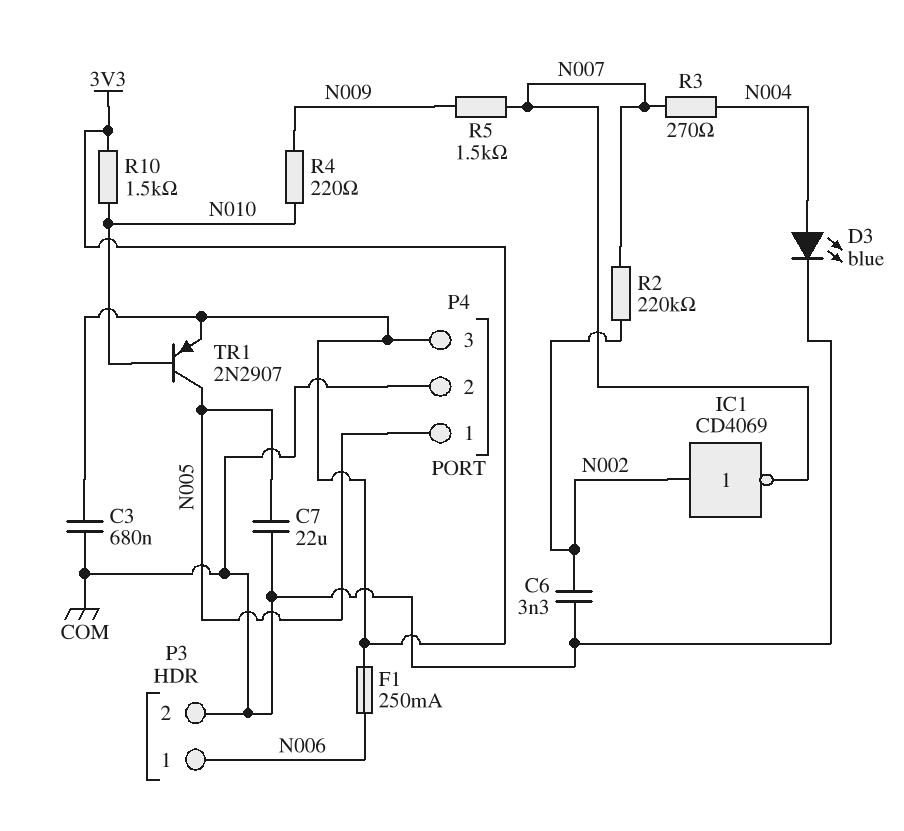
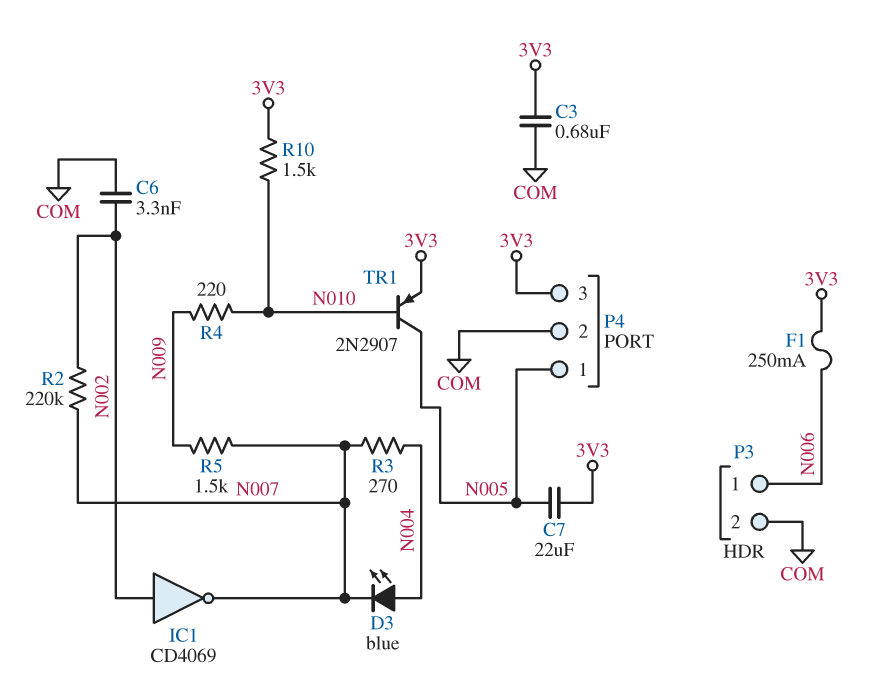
C7: 22uF (COM, N005) -> 22uF (3V3, N005)
D3: LED blue (A N004, K COM) -> LED blue (A N004, K N007)

